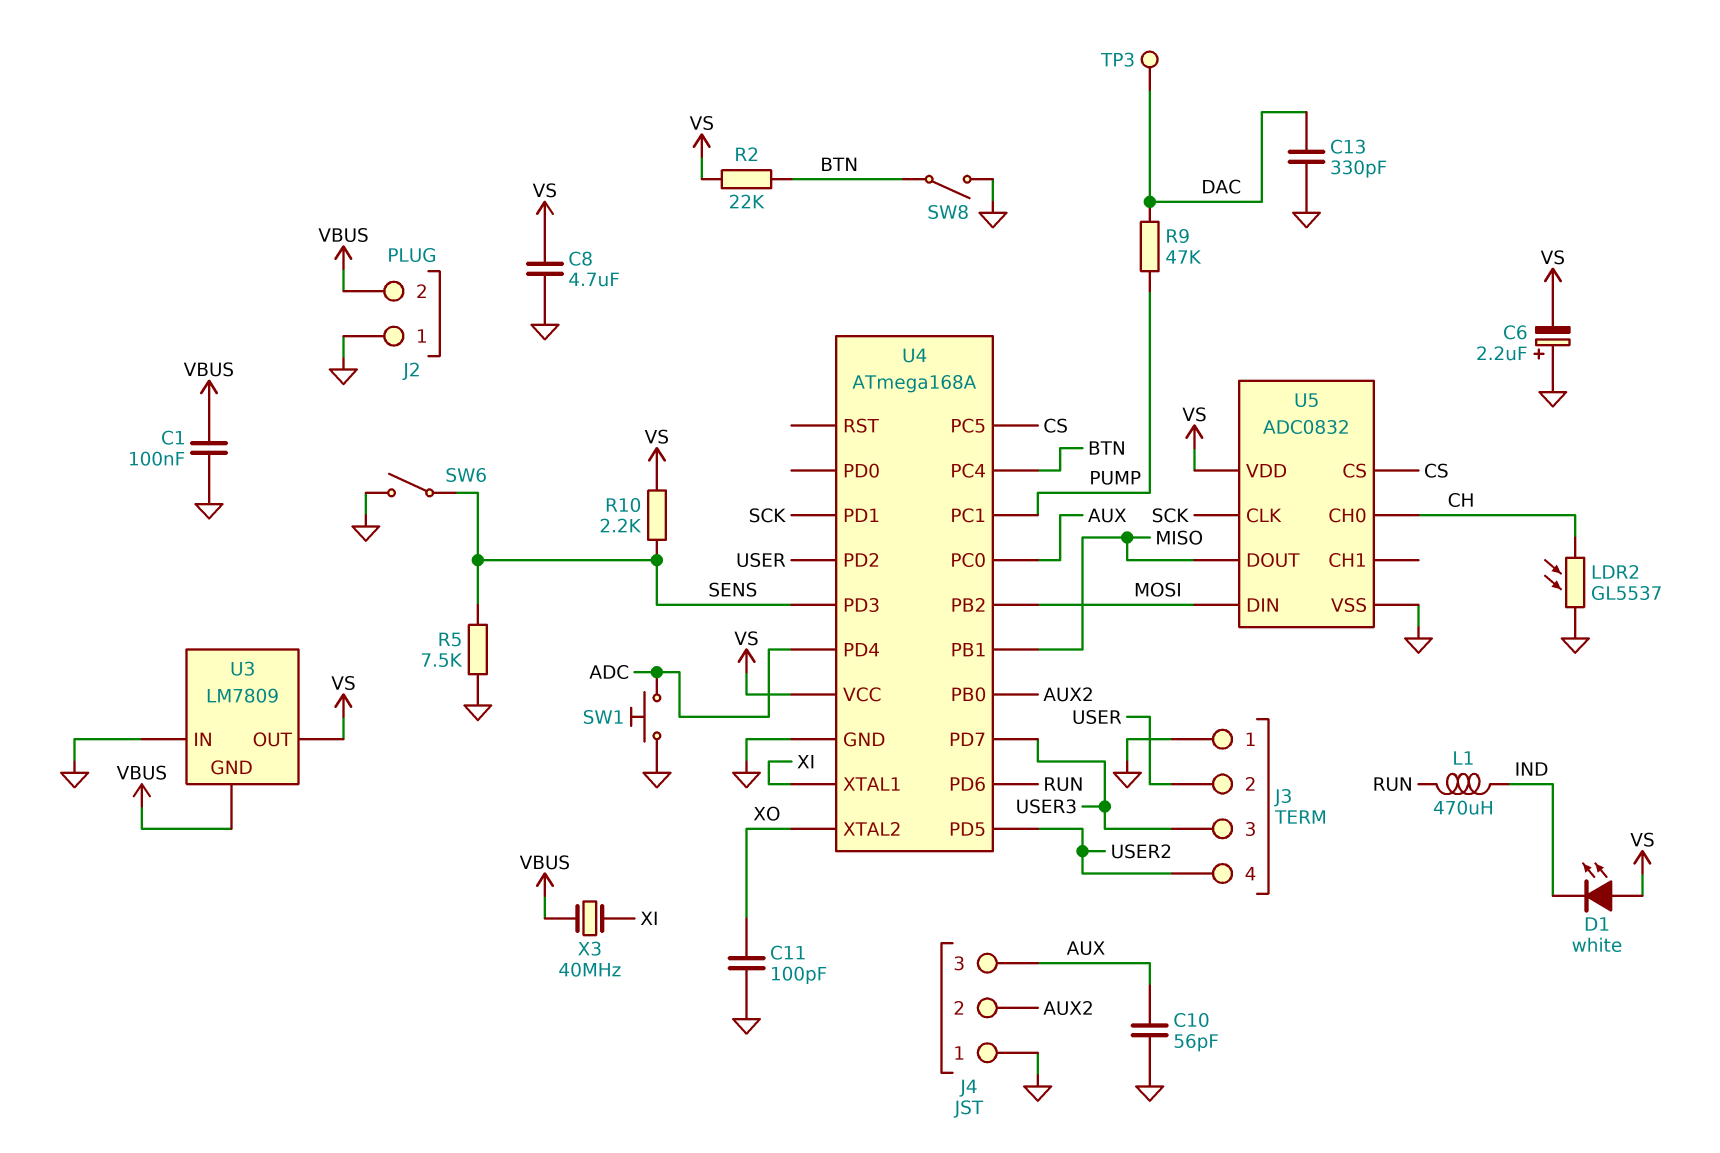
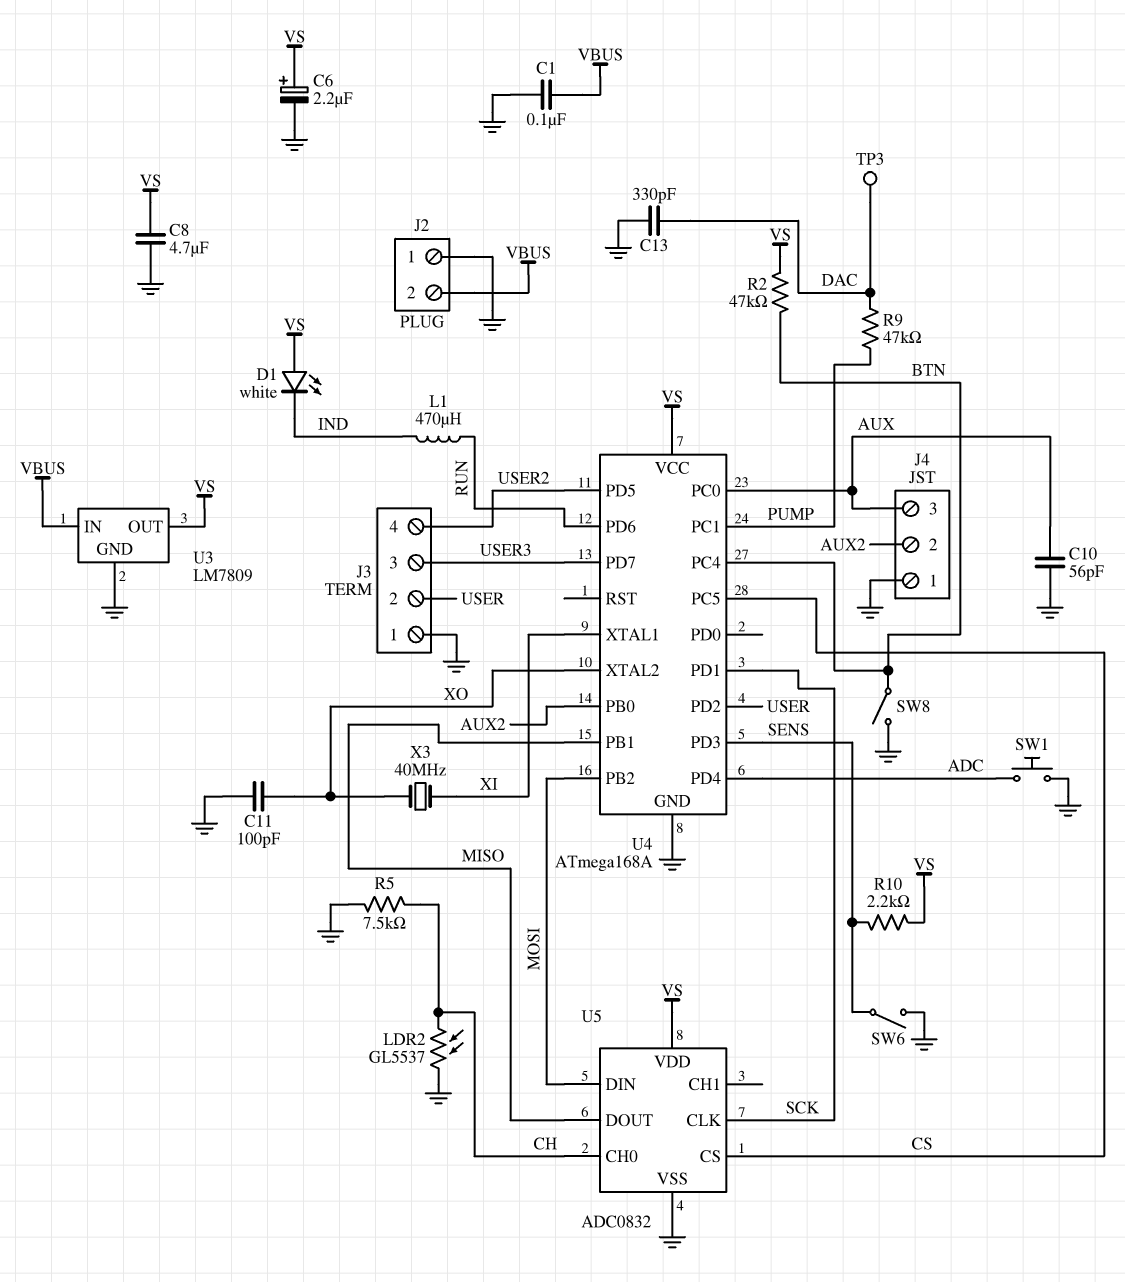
C6: 2.2uF (plus GND, minus VS) -> 2.2uF (plus VS, minus GND)
R2: 22k (BTN, VS) -> 47k (BTN, VS)
R5: 7.5k (GND, SENS) -> 7.5k (CH, GND)
U3 pin GND: VBUS -> GND
U3 pin IN: GND -> VBUS
X3: 40MHz (VBUS, XI) -> 40MHz (XI, XO)

